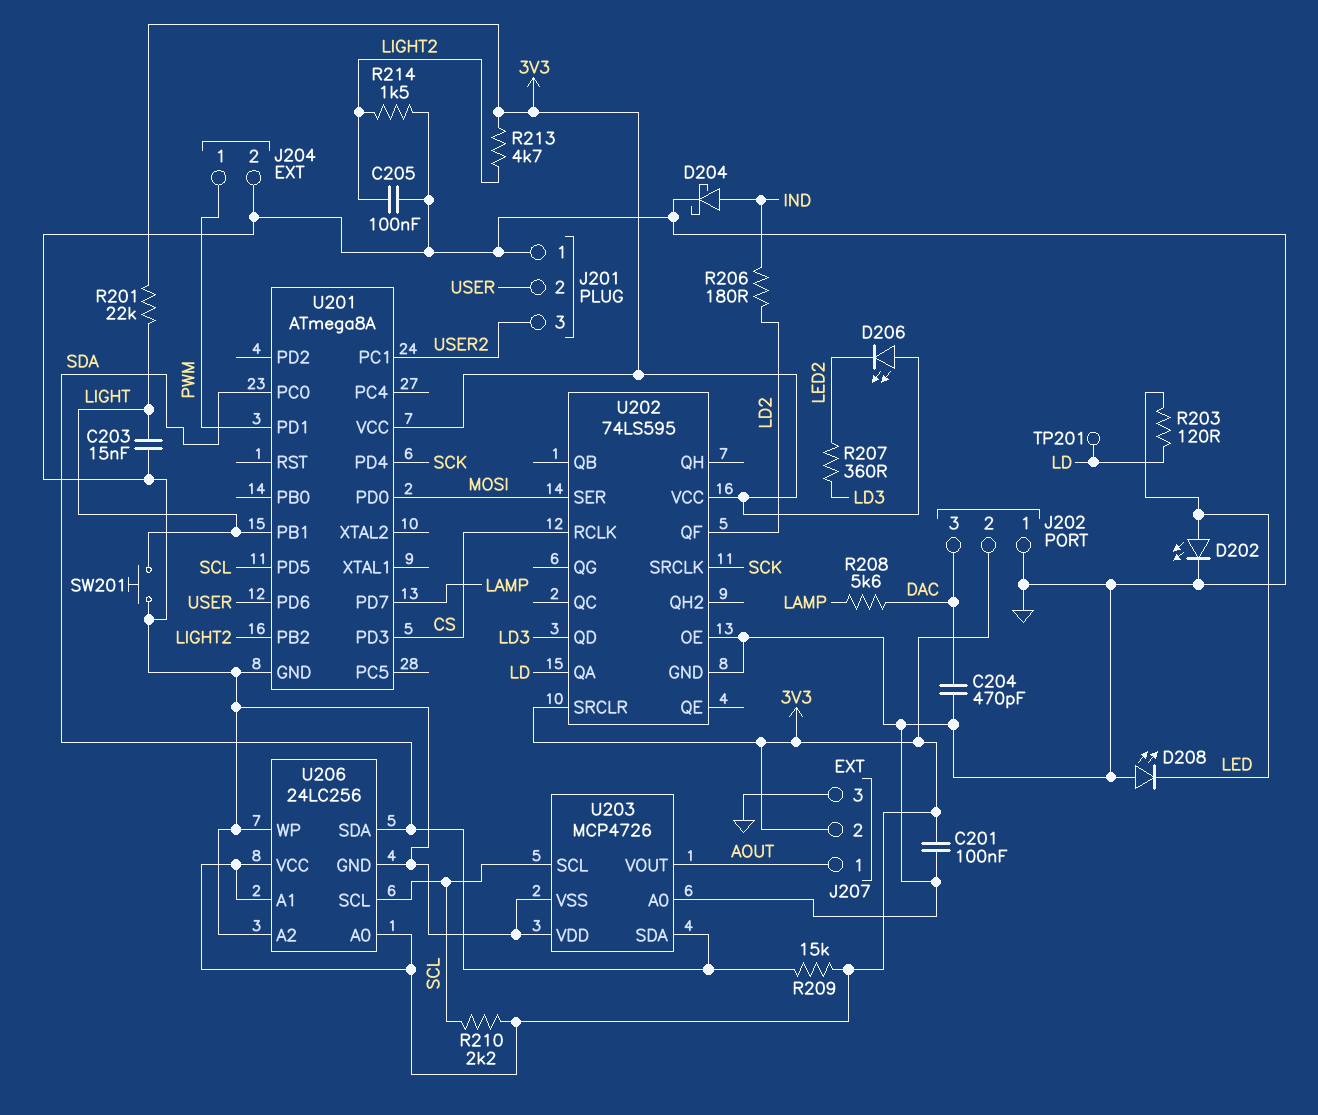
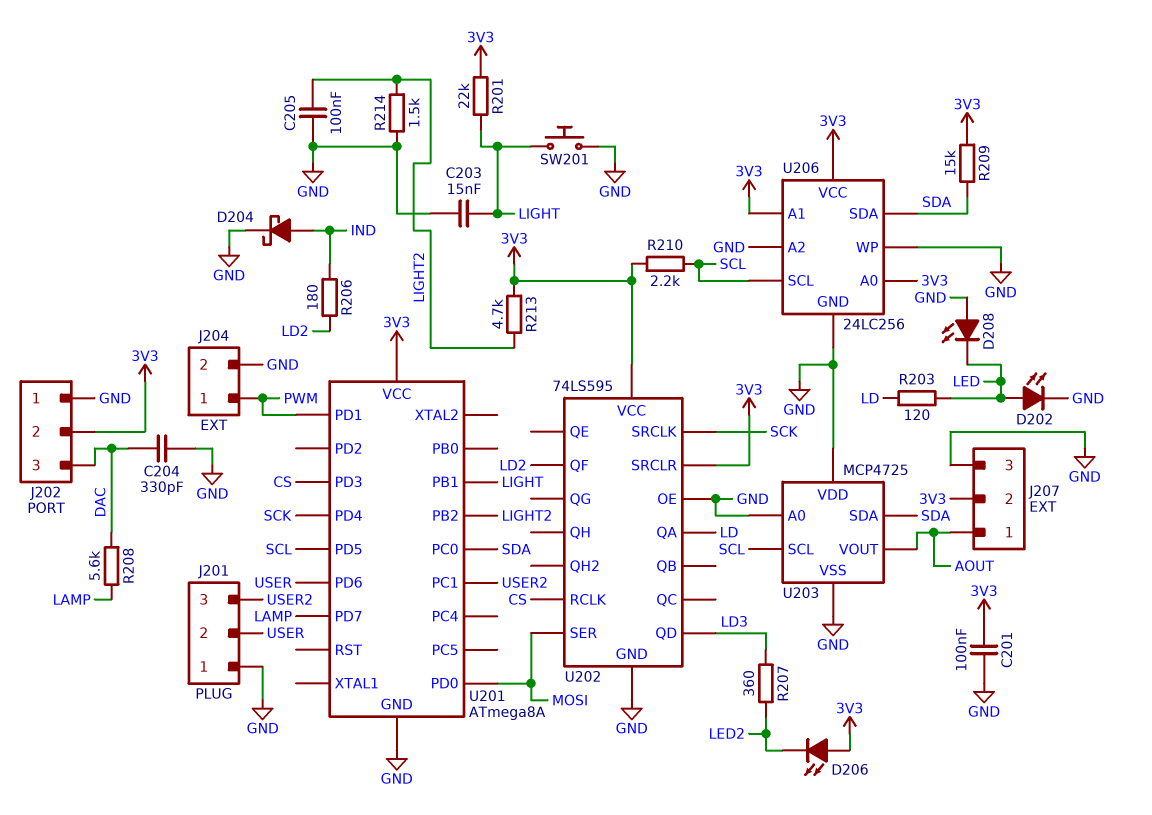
C204: 470pF (DAC, GND) -> 330pF (DAC, GND)
TP201: test point (LD) -> none
U203: MCP4726 -> MCP4725

